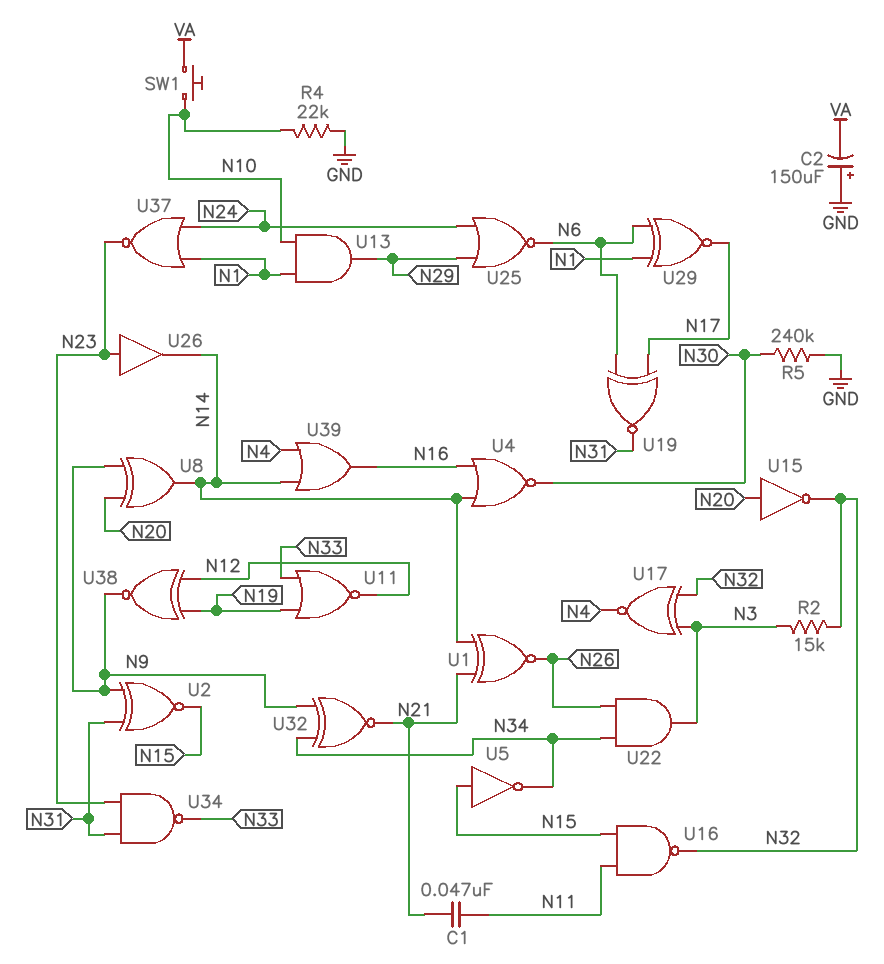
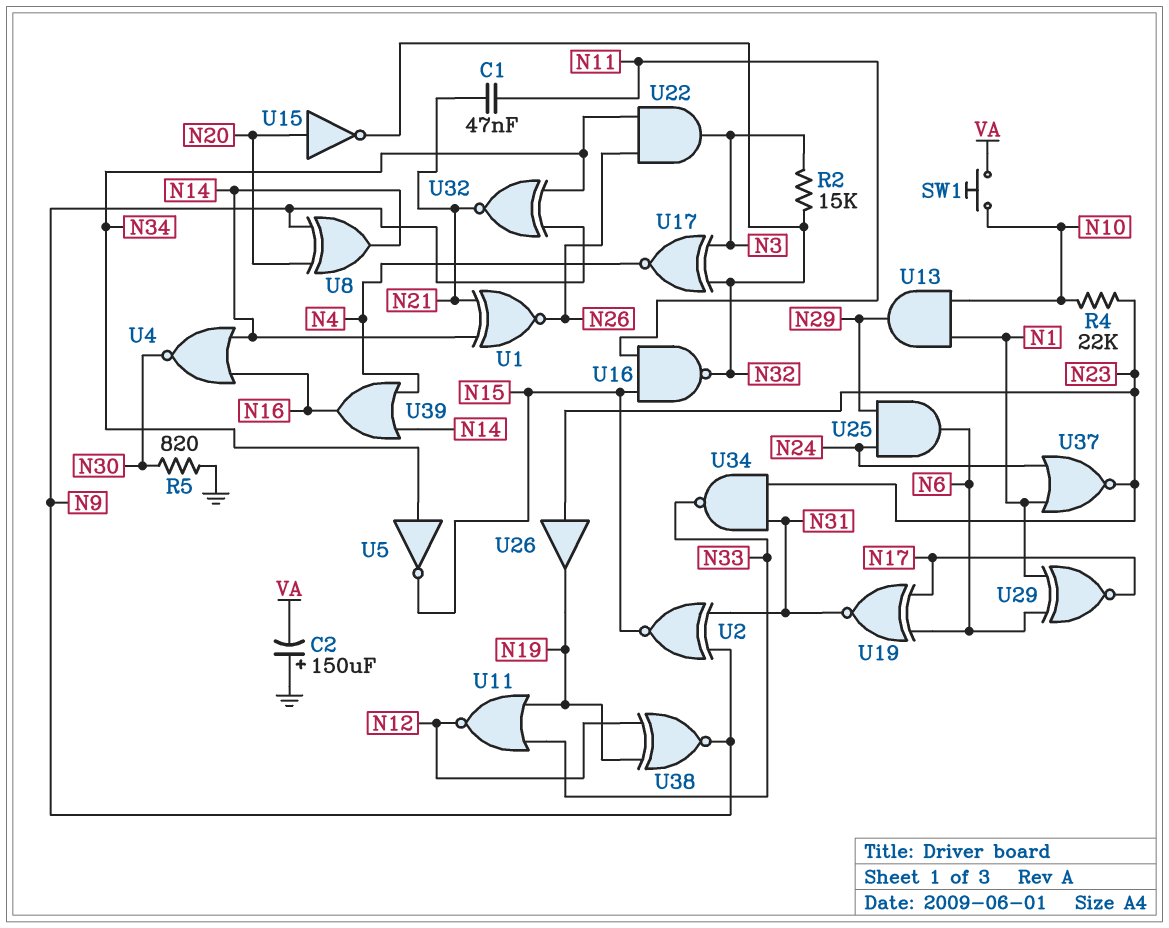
R4: 22k (GND, N10) -> 22k (N10, N23)
R5: 240k (GND, N30) -> 820 (GND, N30)
U5: NOT (in N15, out N34) -> NOT (in N34, out N15)
U25: NOR (in N24, in N29, out N6) -> AND (in N24, in N29, out N6)
U26: buffer (in N23, out N14) -> buffer (in N23, out N19)

